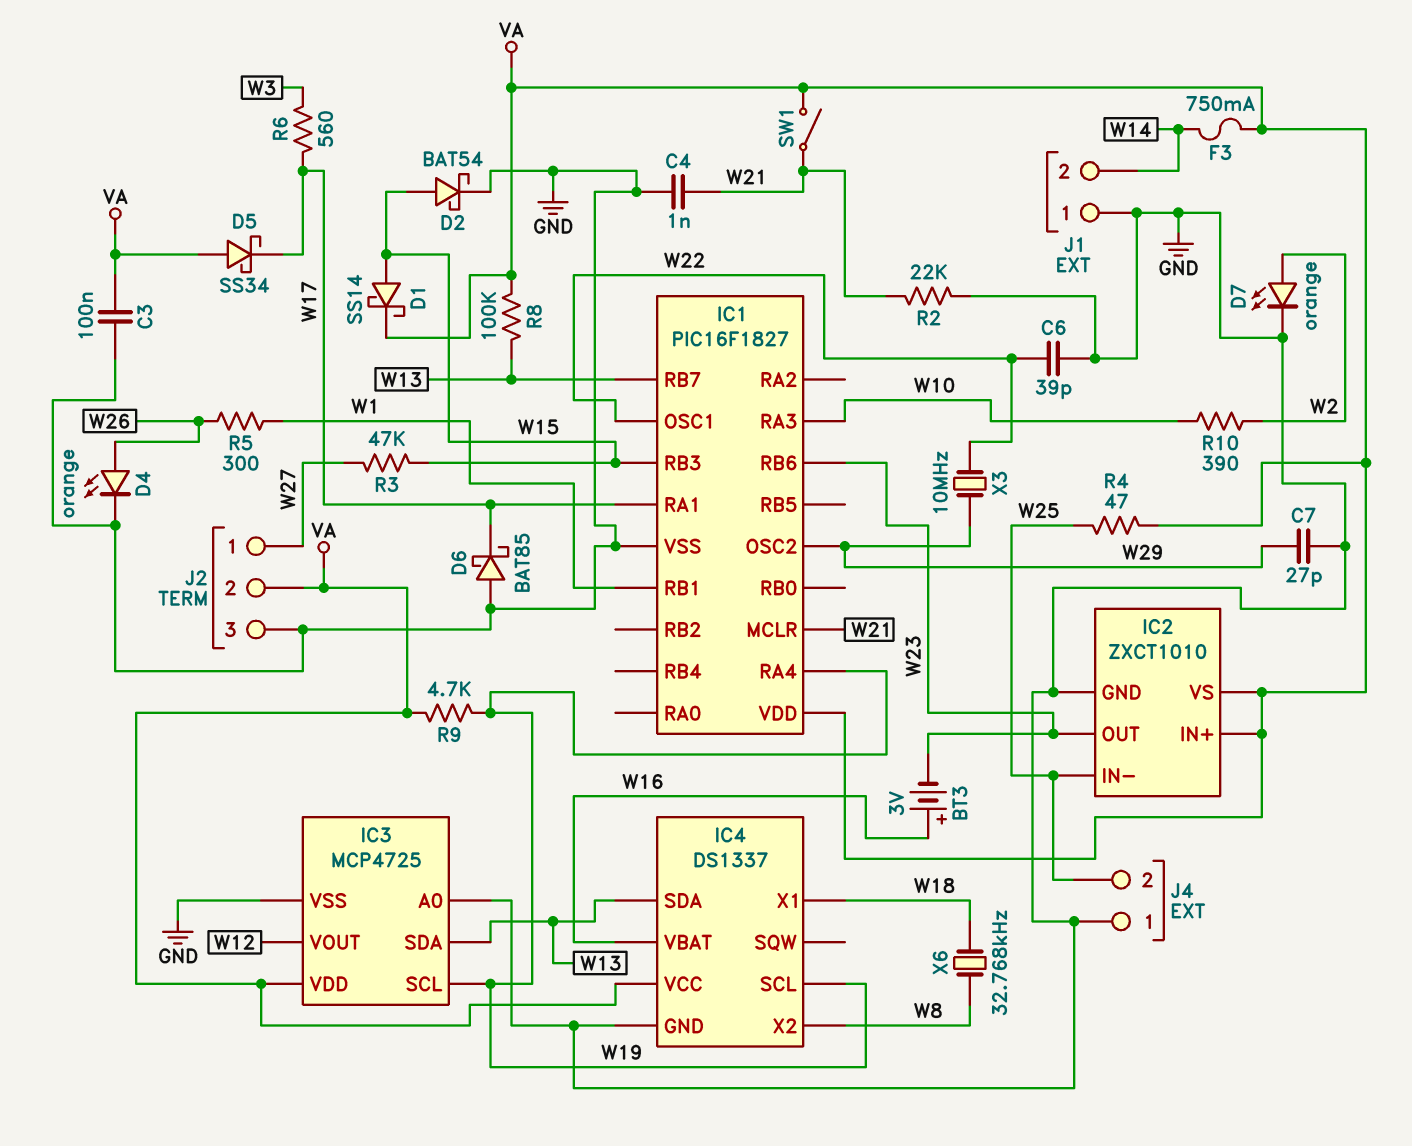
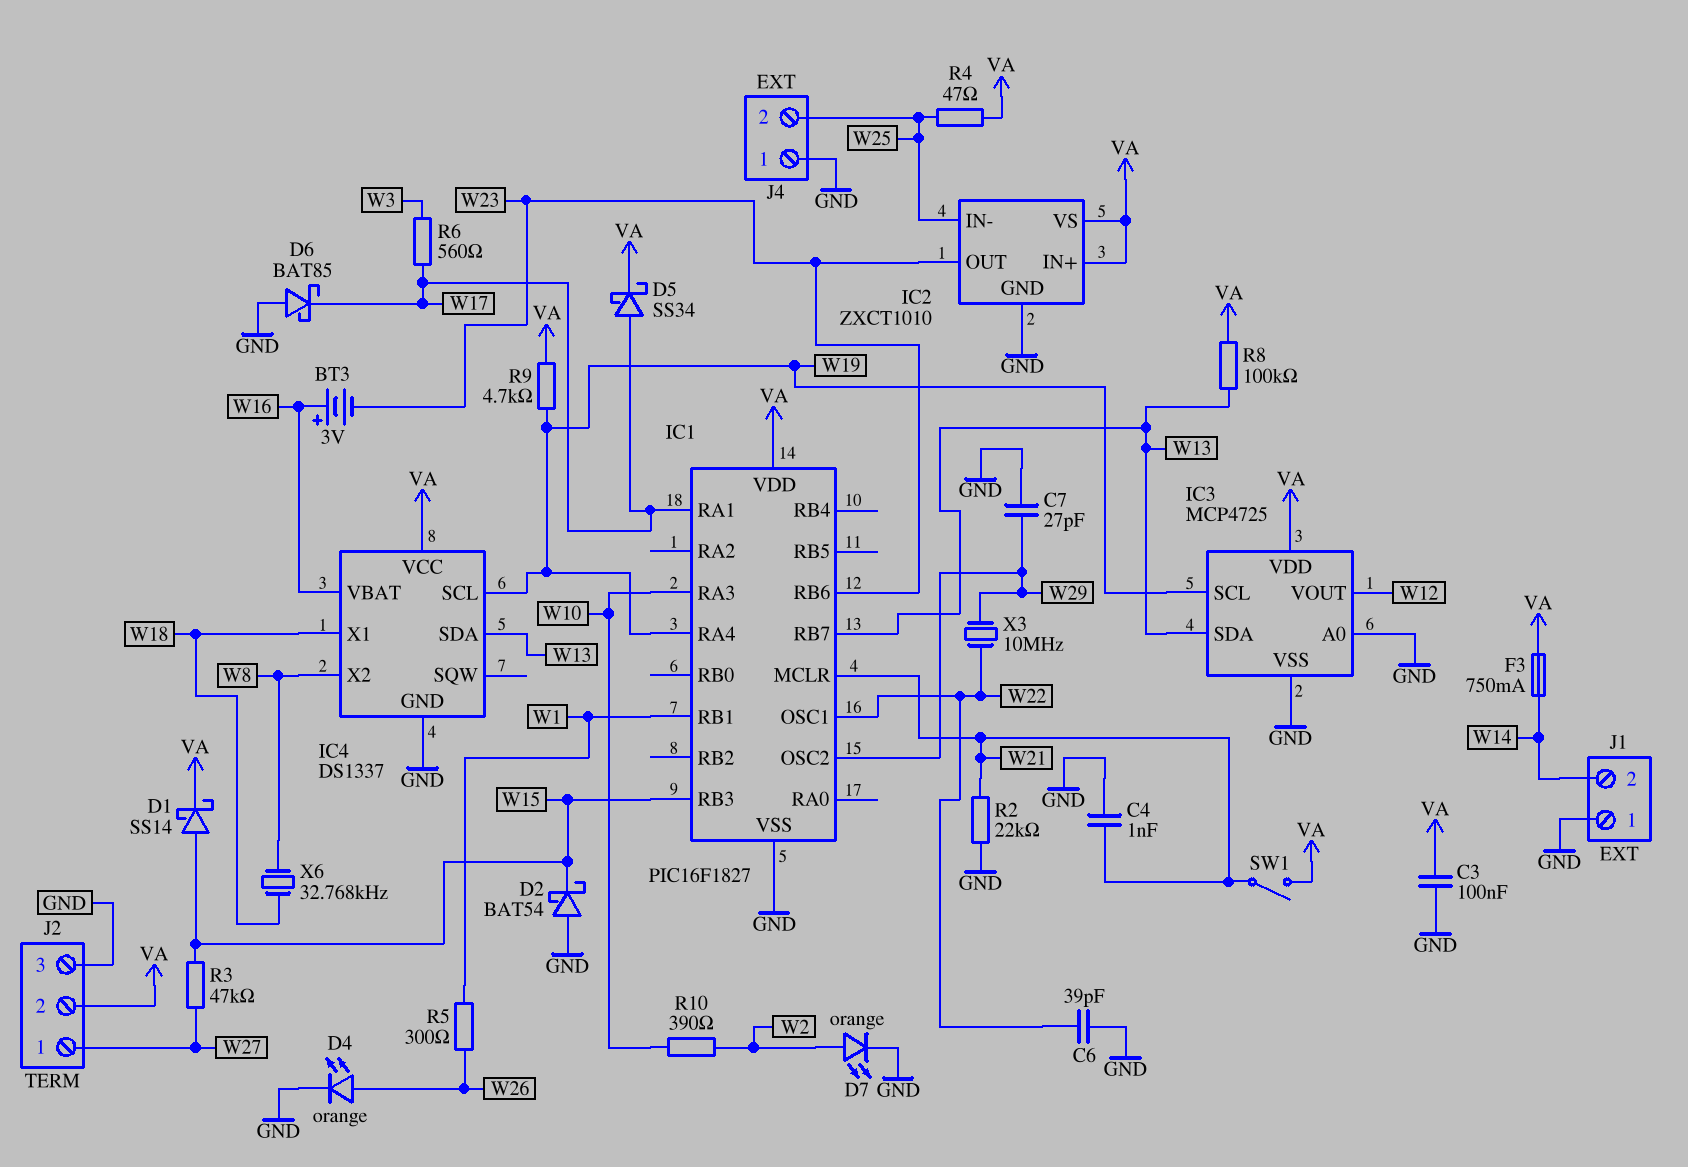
D2: schottky BAT54 (A W15, K GND) -> schottky BAT54 (A GND, K W15)
D5: schottky SS34 (A VA, K W17) -> schottky SS34 (A W17, K VA)

